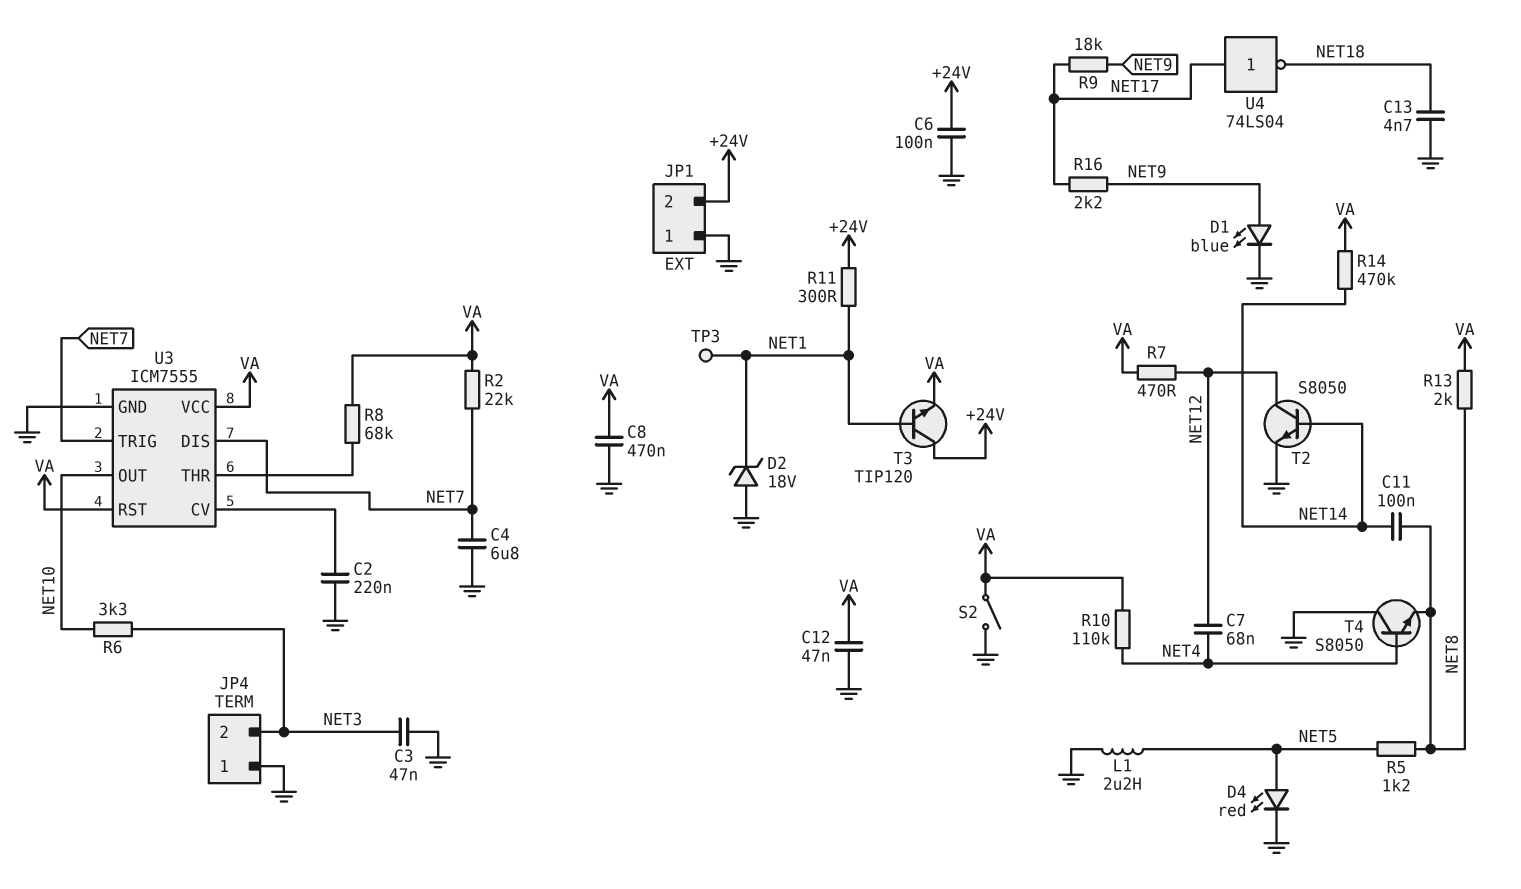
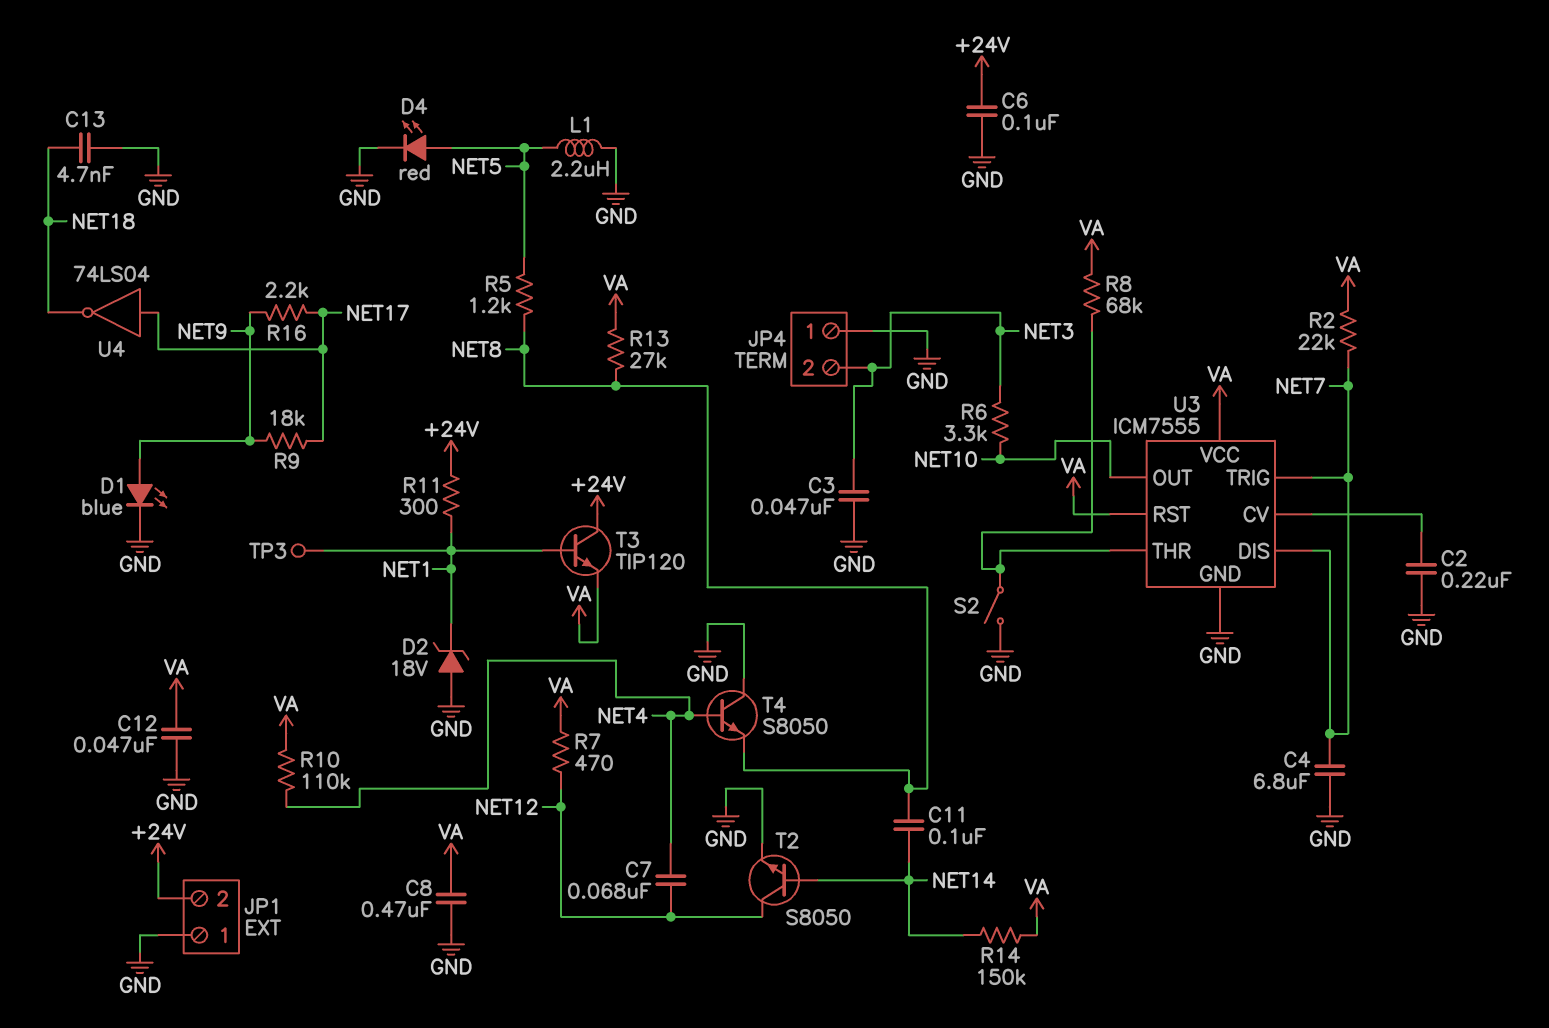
R13: 2k (NET8, VA) -> 27k (NET8, VA)
R14: 470k (NET14, VA) -> 150k (NET14, VA)
S2: switch (GND, VA) -> switch (GND, U3/THR)

